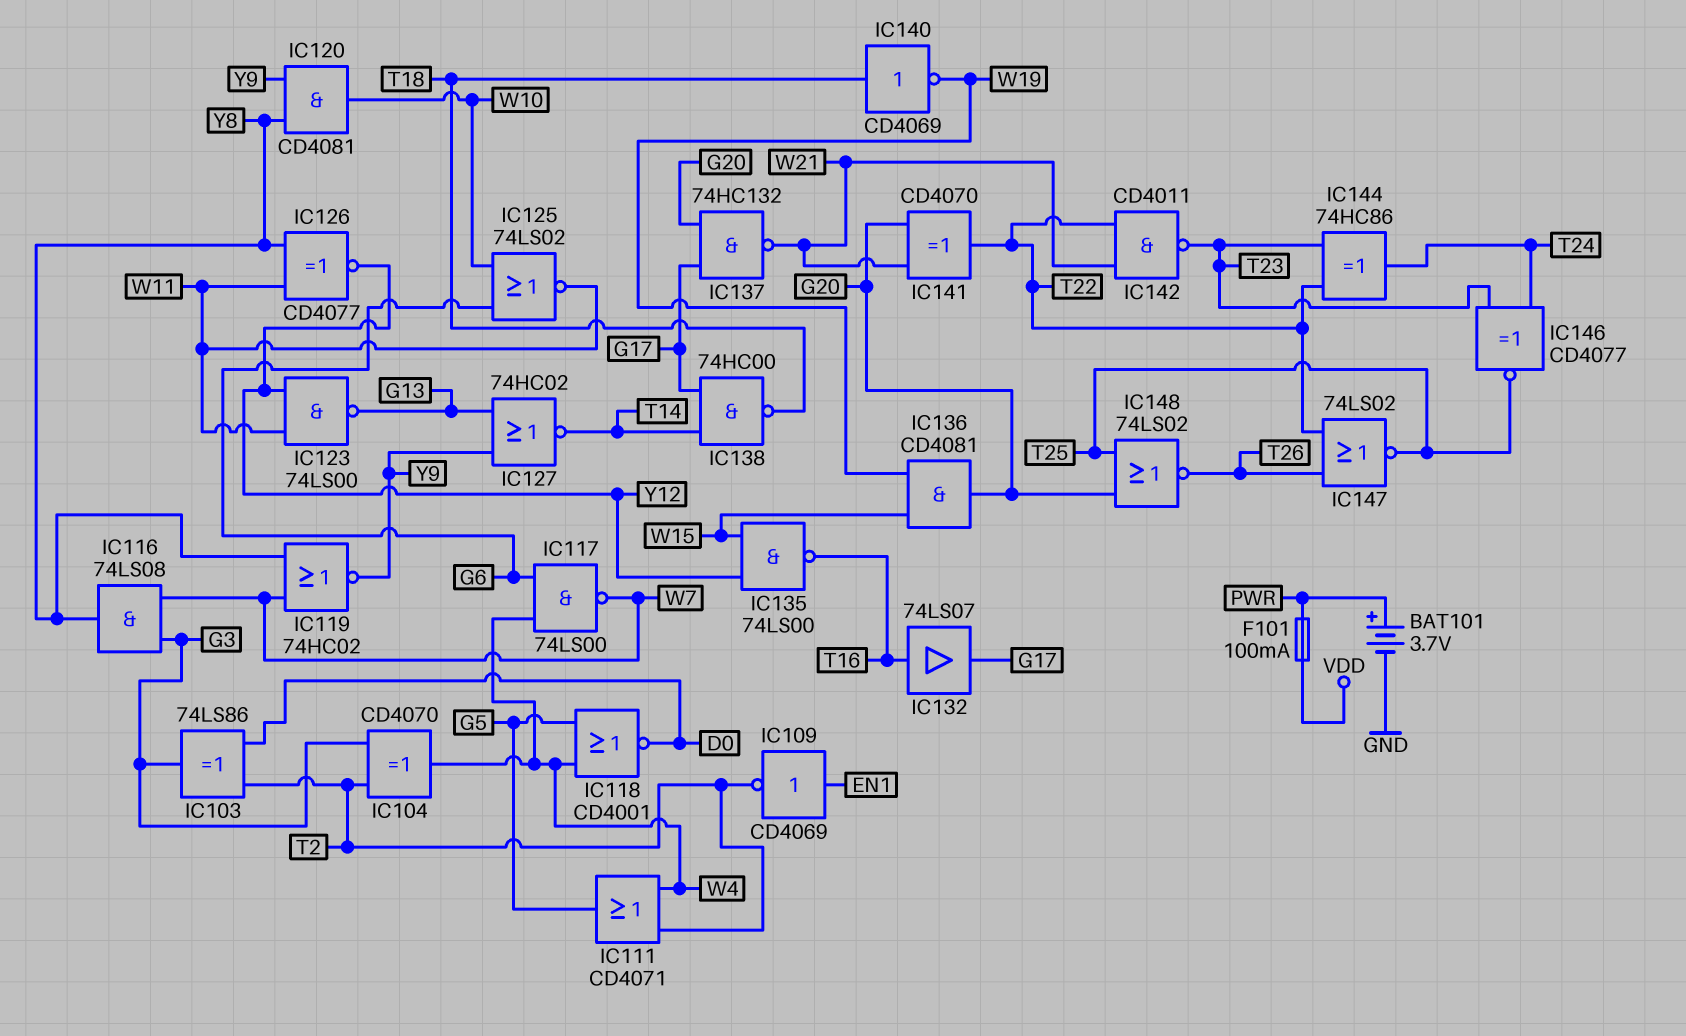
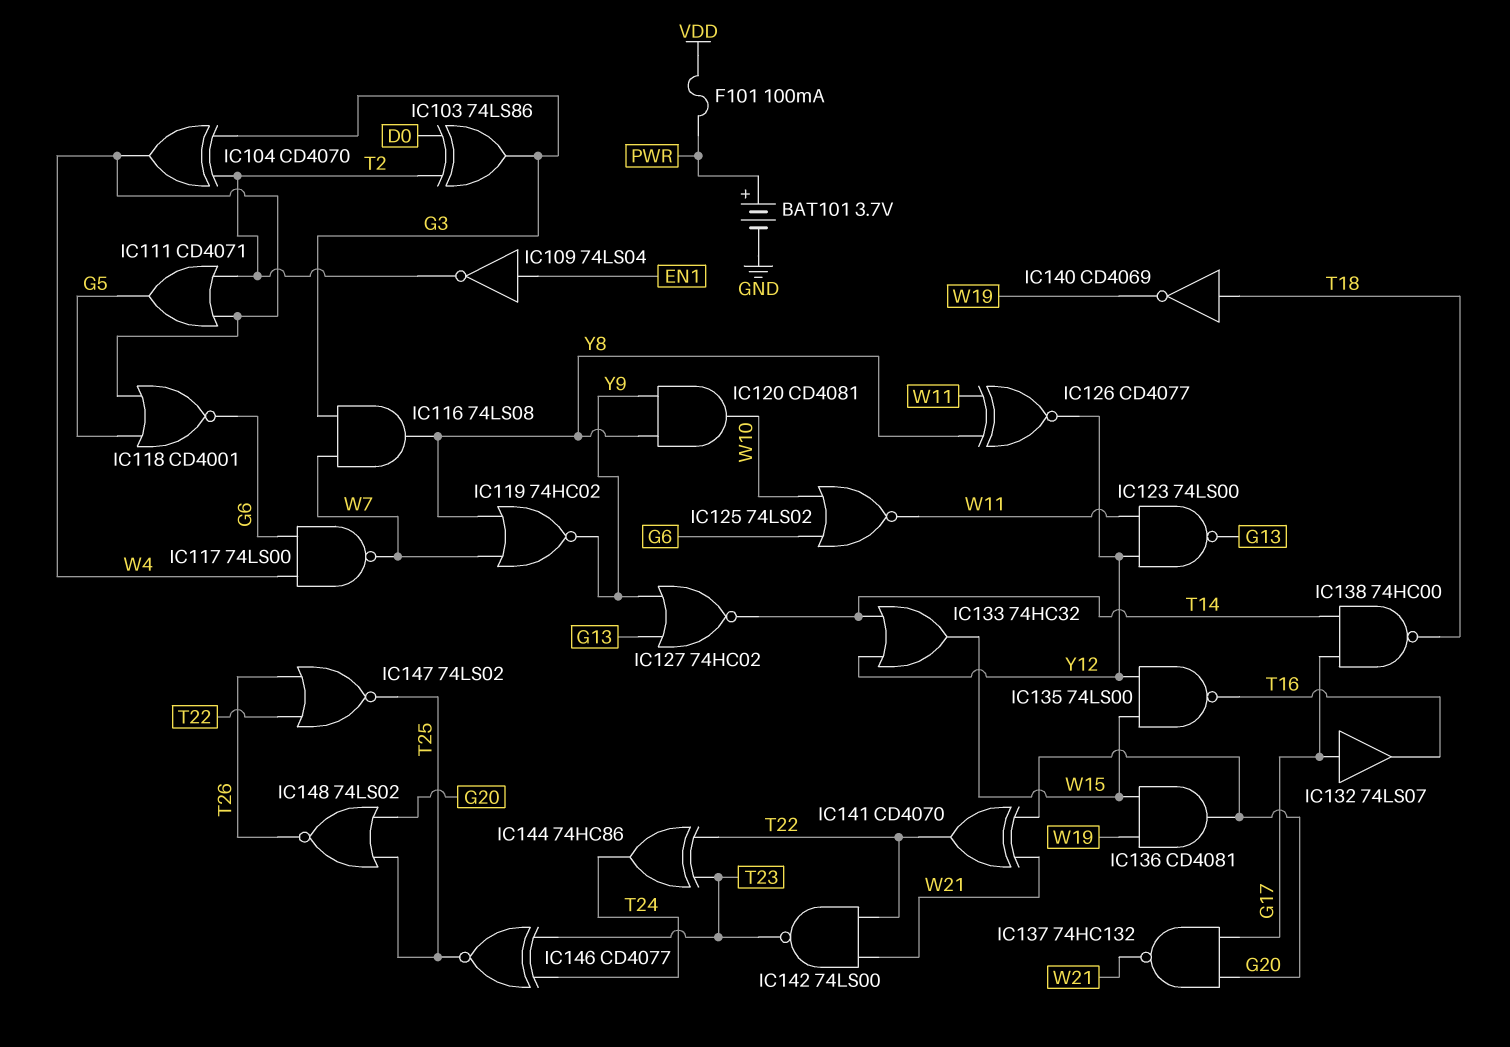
IC109: NOT CD4069 (in EN1, out T2) -> NOT 74LS04 (in EN1, out T2)
IC118: NOR CD4001 (in G5, in W4, out D0) -> NOR CD4001 (in G5, in W4, out G6)
IC132: buffer 74LS07 (in T16, out G17) -> buffer 74LS07 (in G17, out T16)
IC133: none -> OR 74HC32 (in T14, in Y12, out W15)
IC142: NAND CD4011 (in T22, in W21, out T23) -> NAND 74LS00 (in T22, in W21, out T23)

